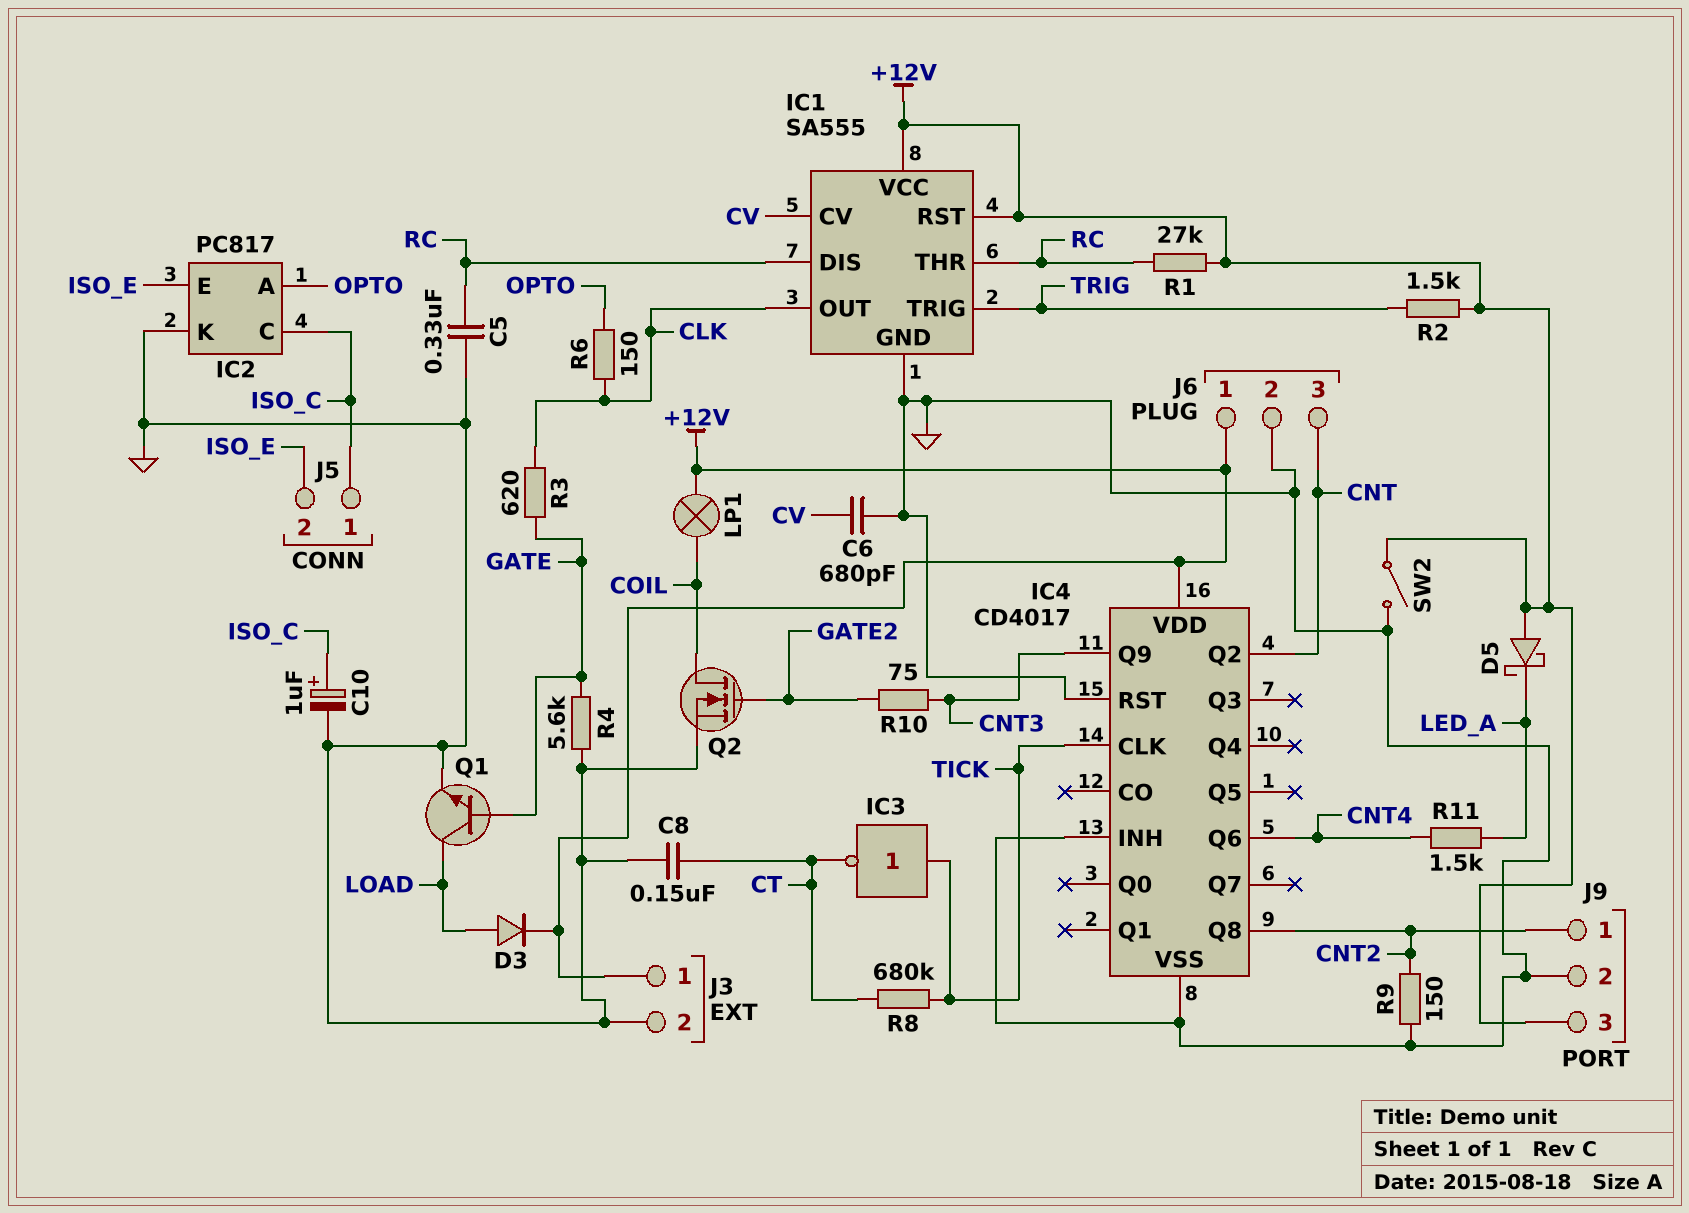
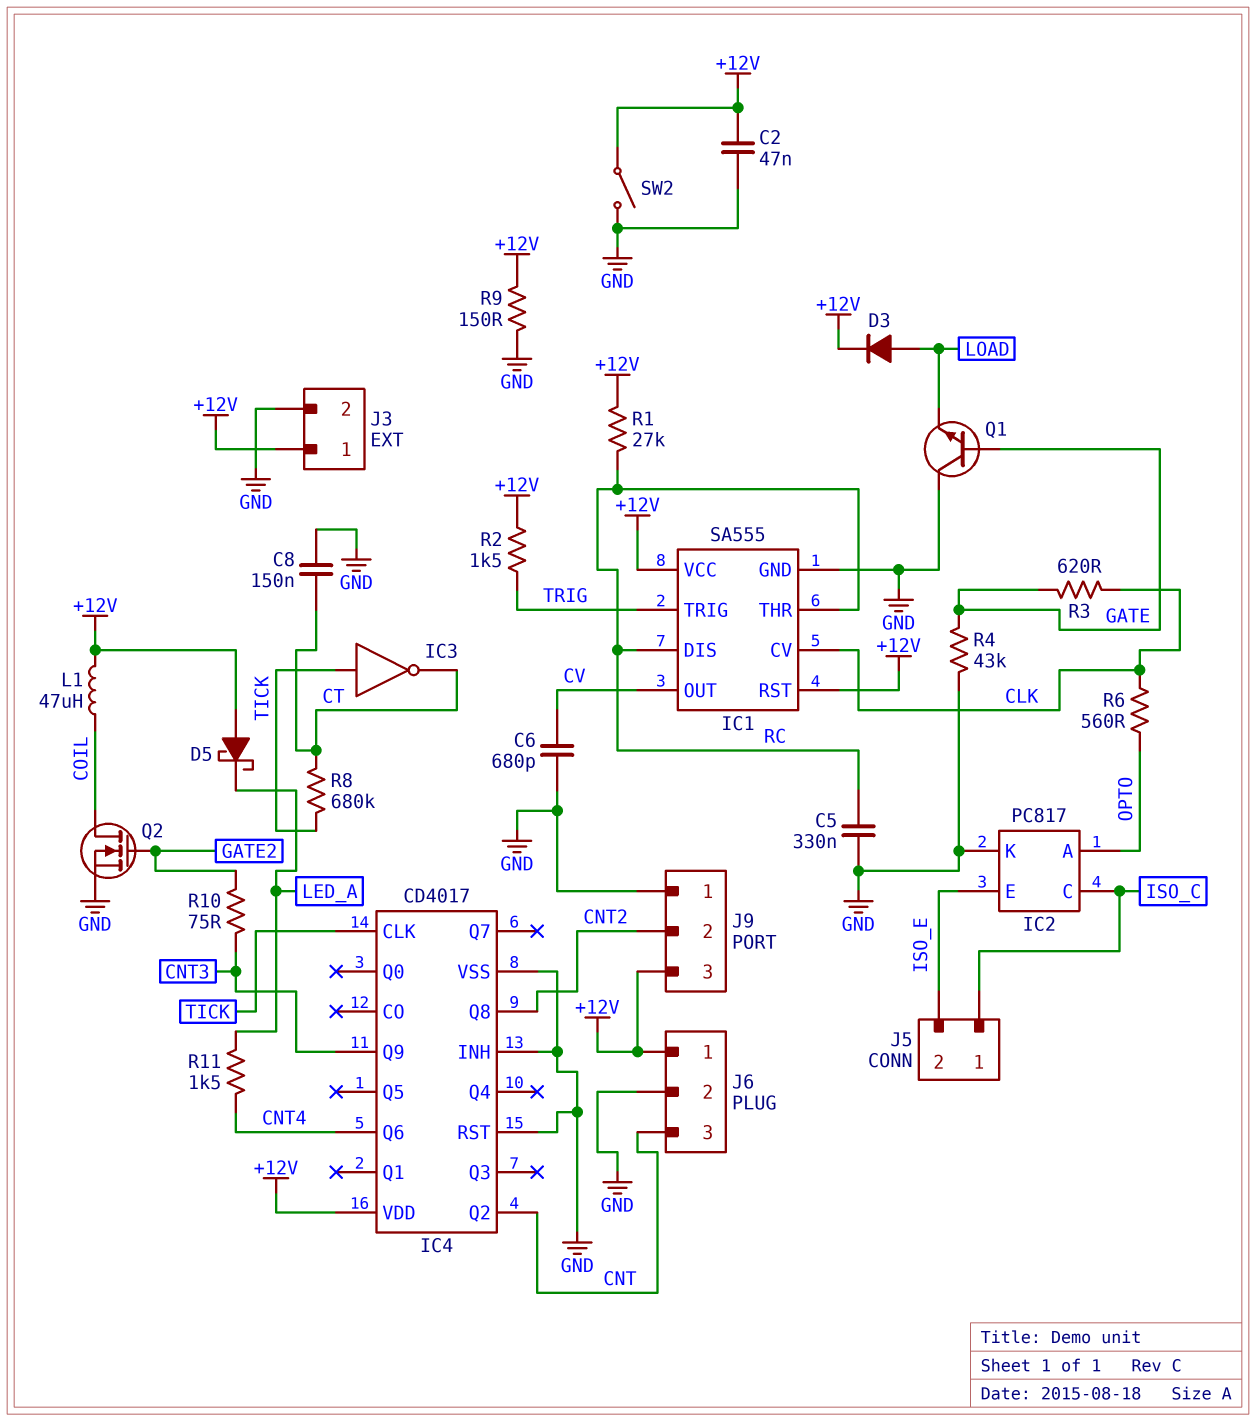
C2: none -> 47nF (+12V, GND)
C10: 1uF (plus ISO_C, minus GND) -> none
IC1 pin CV: CV -> CLK
IC1 pin OUT: CLK -> CV
J9 pin 1: CNT2 -> GND
J9 pin 2: GND -> CNT2
L1: none -> 47uH (+12V, COIL)
LP1: lamp (+12V, COIL) -> none
Q1: NPN (B GATE, C LOAD, E GND) -> NPN (B GATE, C GND, E LOAD)
R4: 5.6k (GATE, GND) -> 43k (GATE, GND)
R6: 150 (CLK, OPTO) -> 560 (CLK, OPTO)
R9: 150 (CNT2, GND) -> 150 (+12V, GND)

